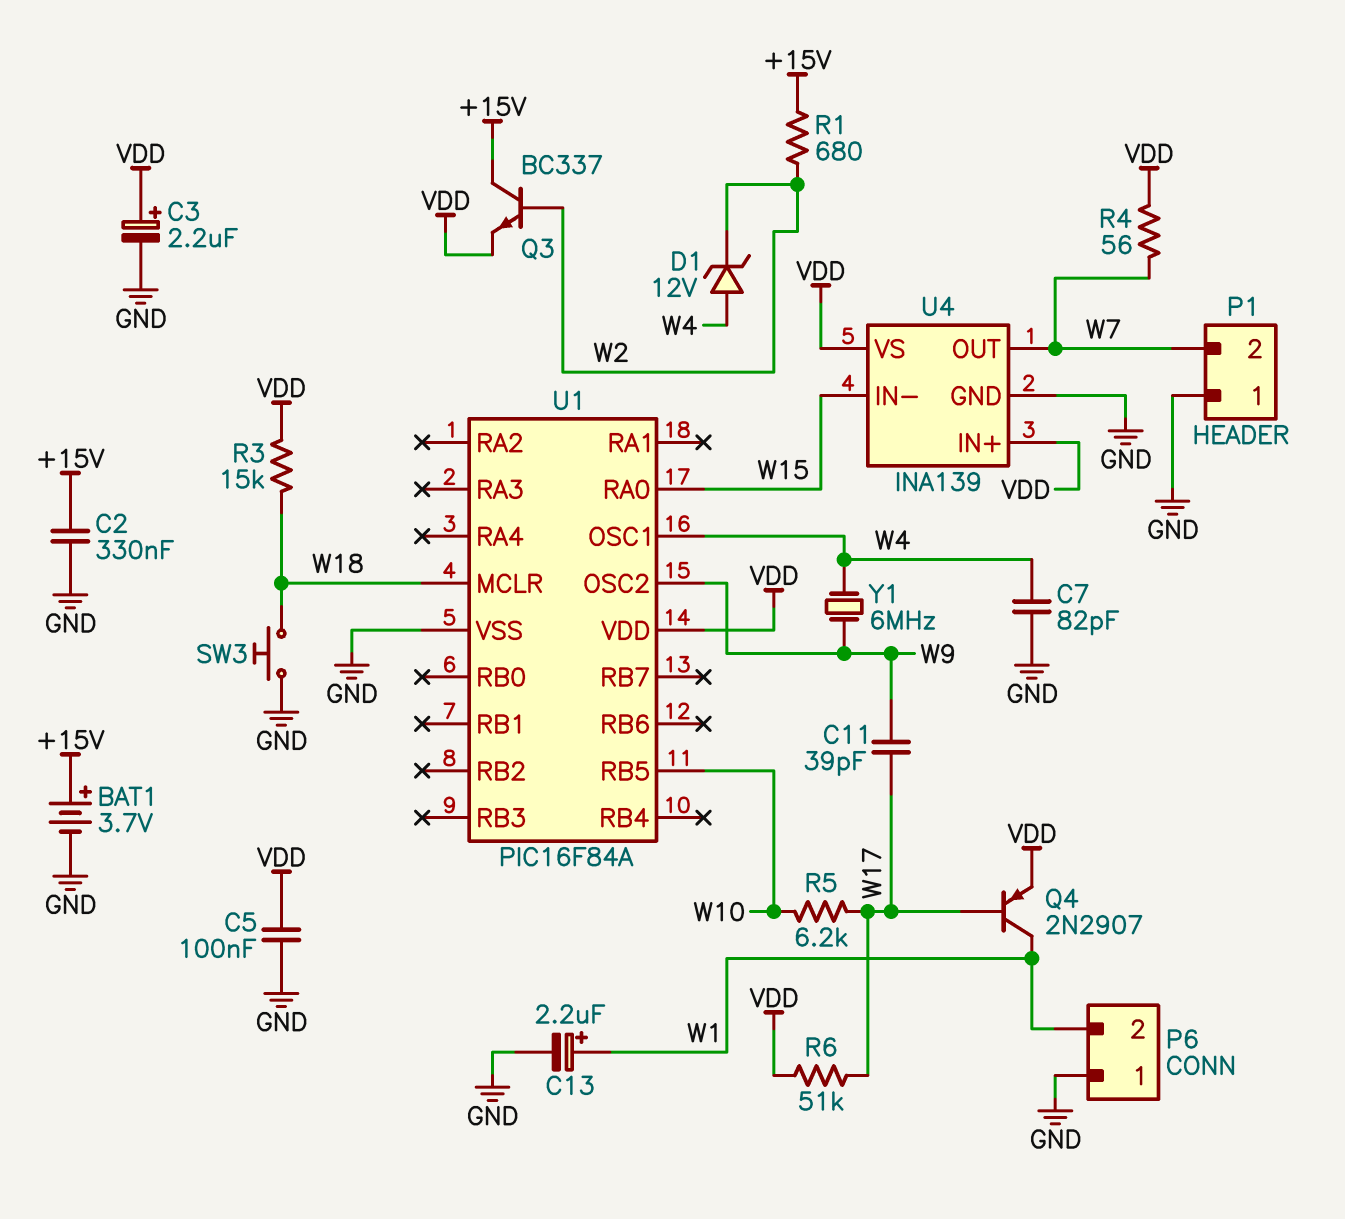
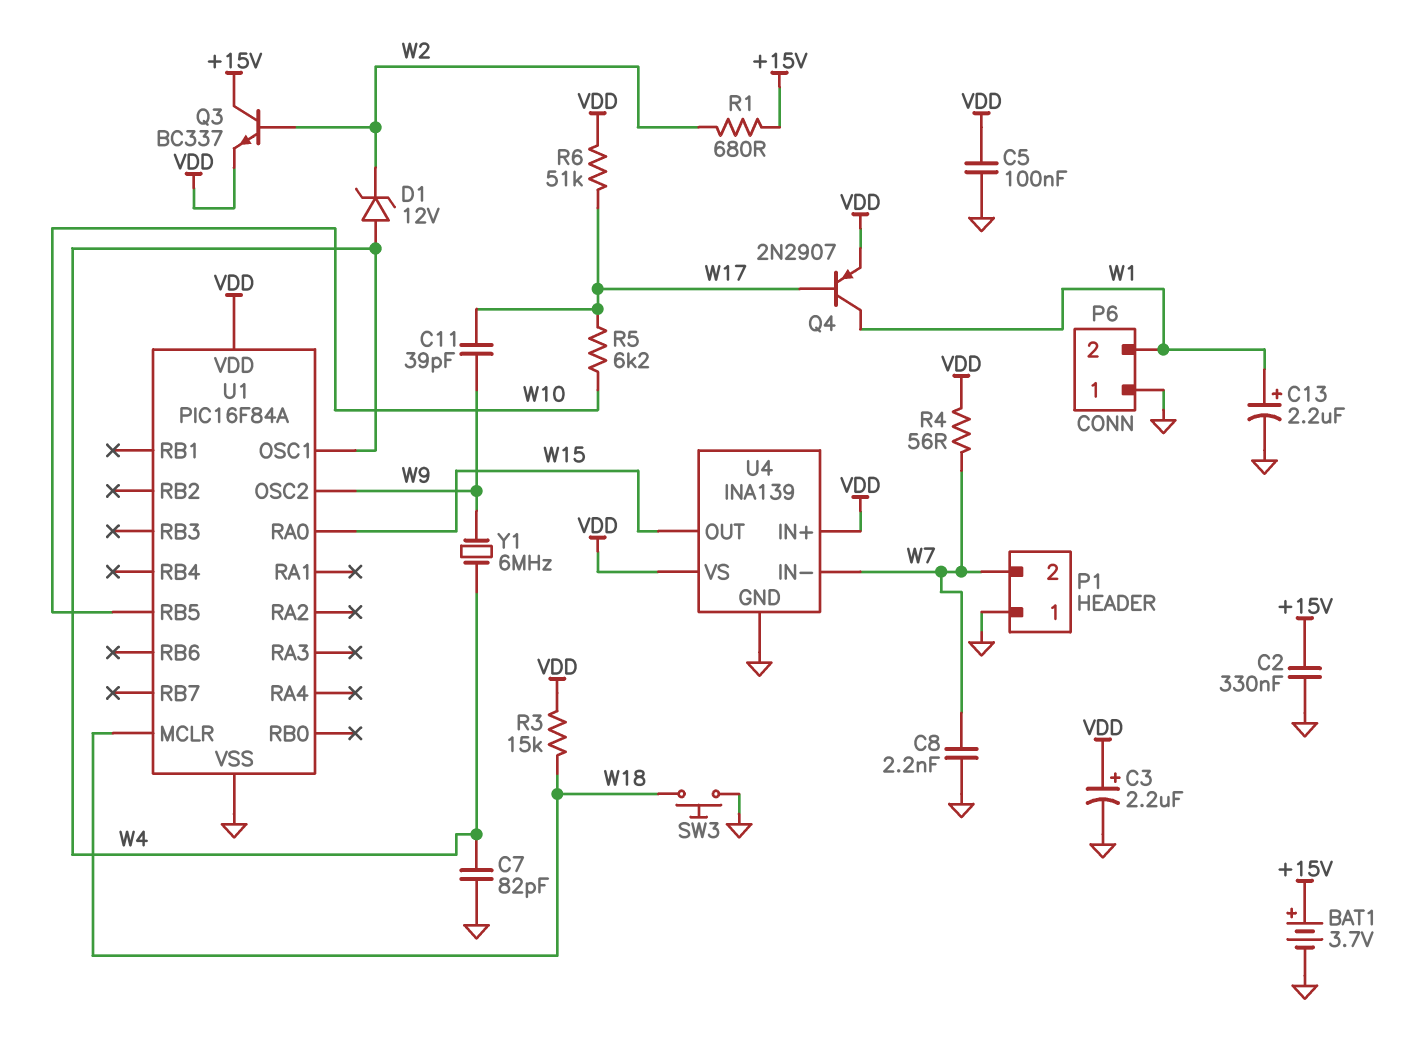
C8: none -> 2.2nF (GND, W7)
U4 pin IN-: W15 -> W7
U4 pin OUT: W7 -> W15

